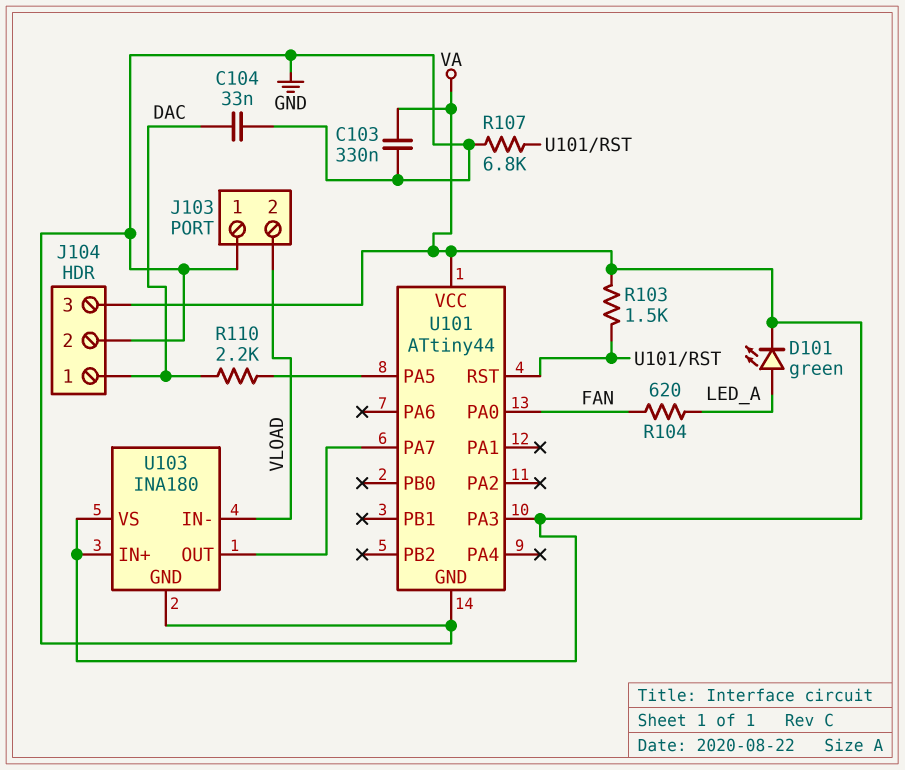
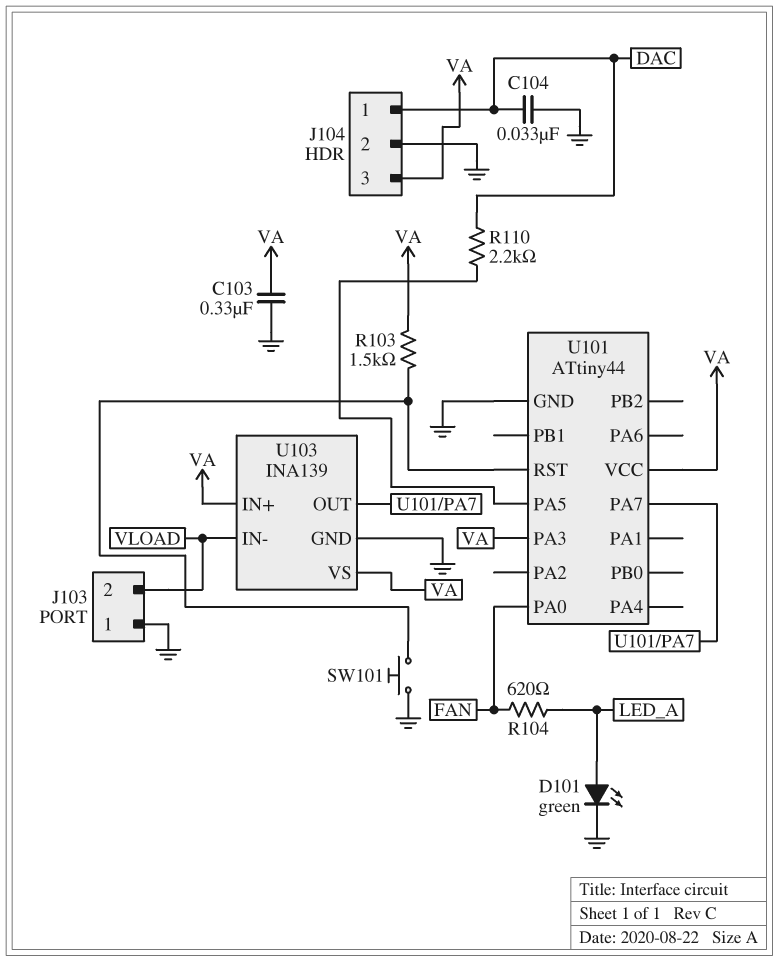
D101: LED green (A LED_A, K VA) -> LED green (A LED_A, K GND)
R107: 6.8k (GND, U101/RST) -> none
SW101: none -> button (GND, U101/RST)
U103: INA180 -> INA139

